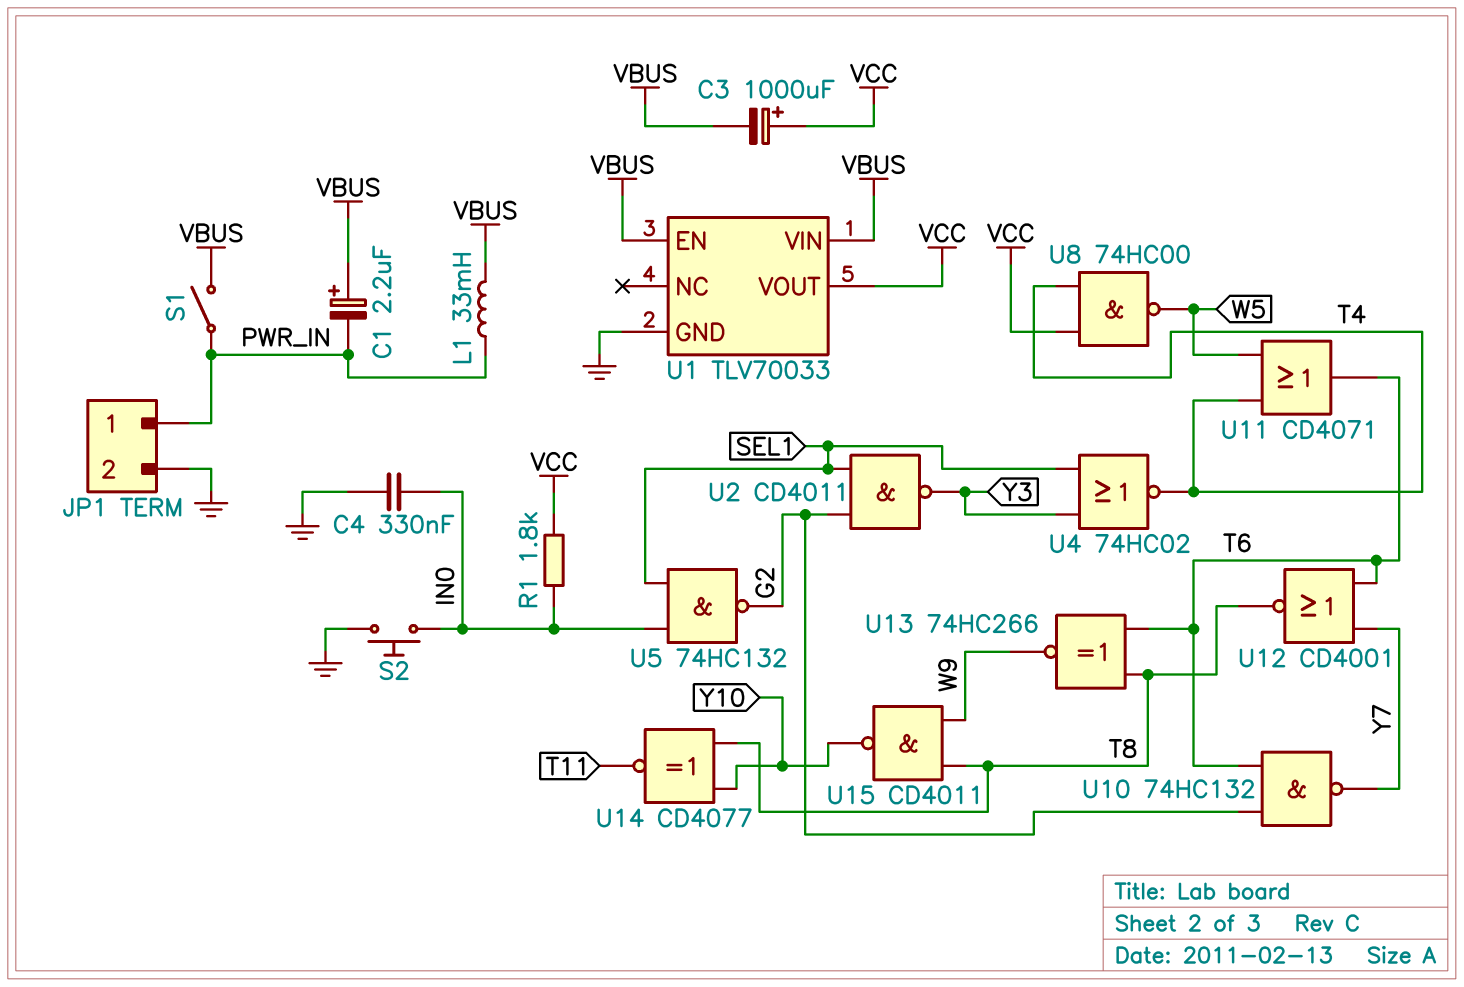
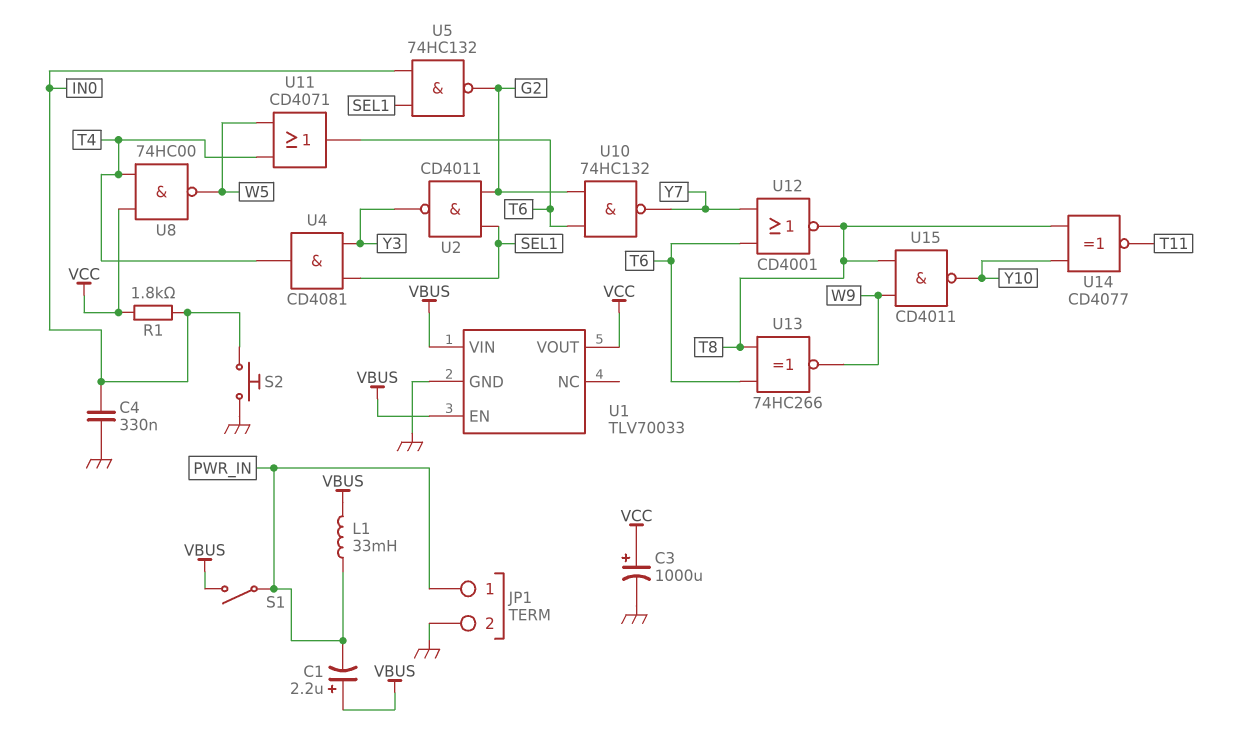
C3: 1000uF (plus VCC, minus VBUS) -> 1000uF (plus VCC, minus GND)
U4: NOR 74HC02 (in SEL1, in Y3, out T4) -> AND CD4081 (in SEL1, in Y3, out T4)

